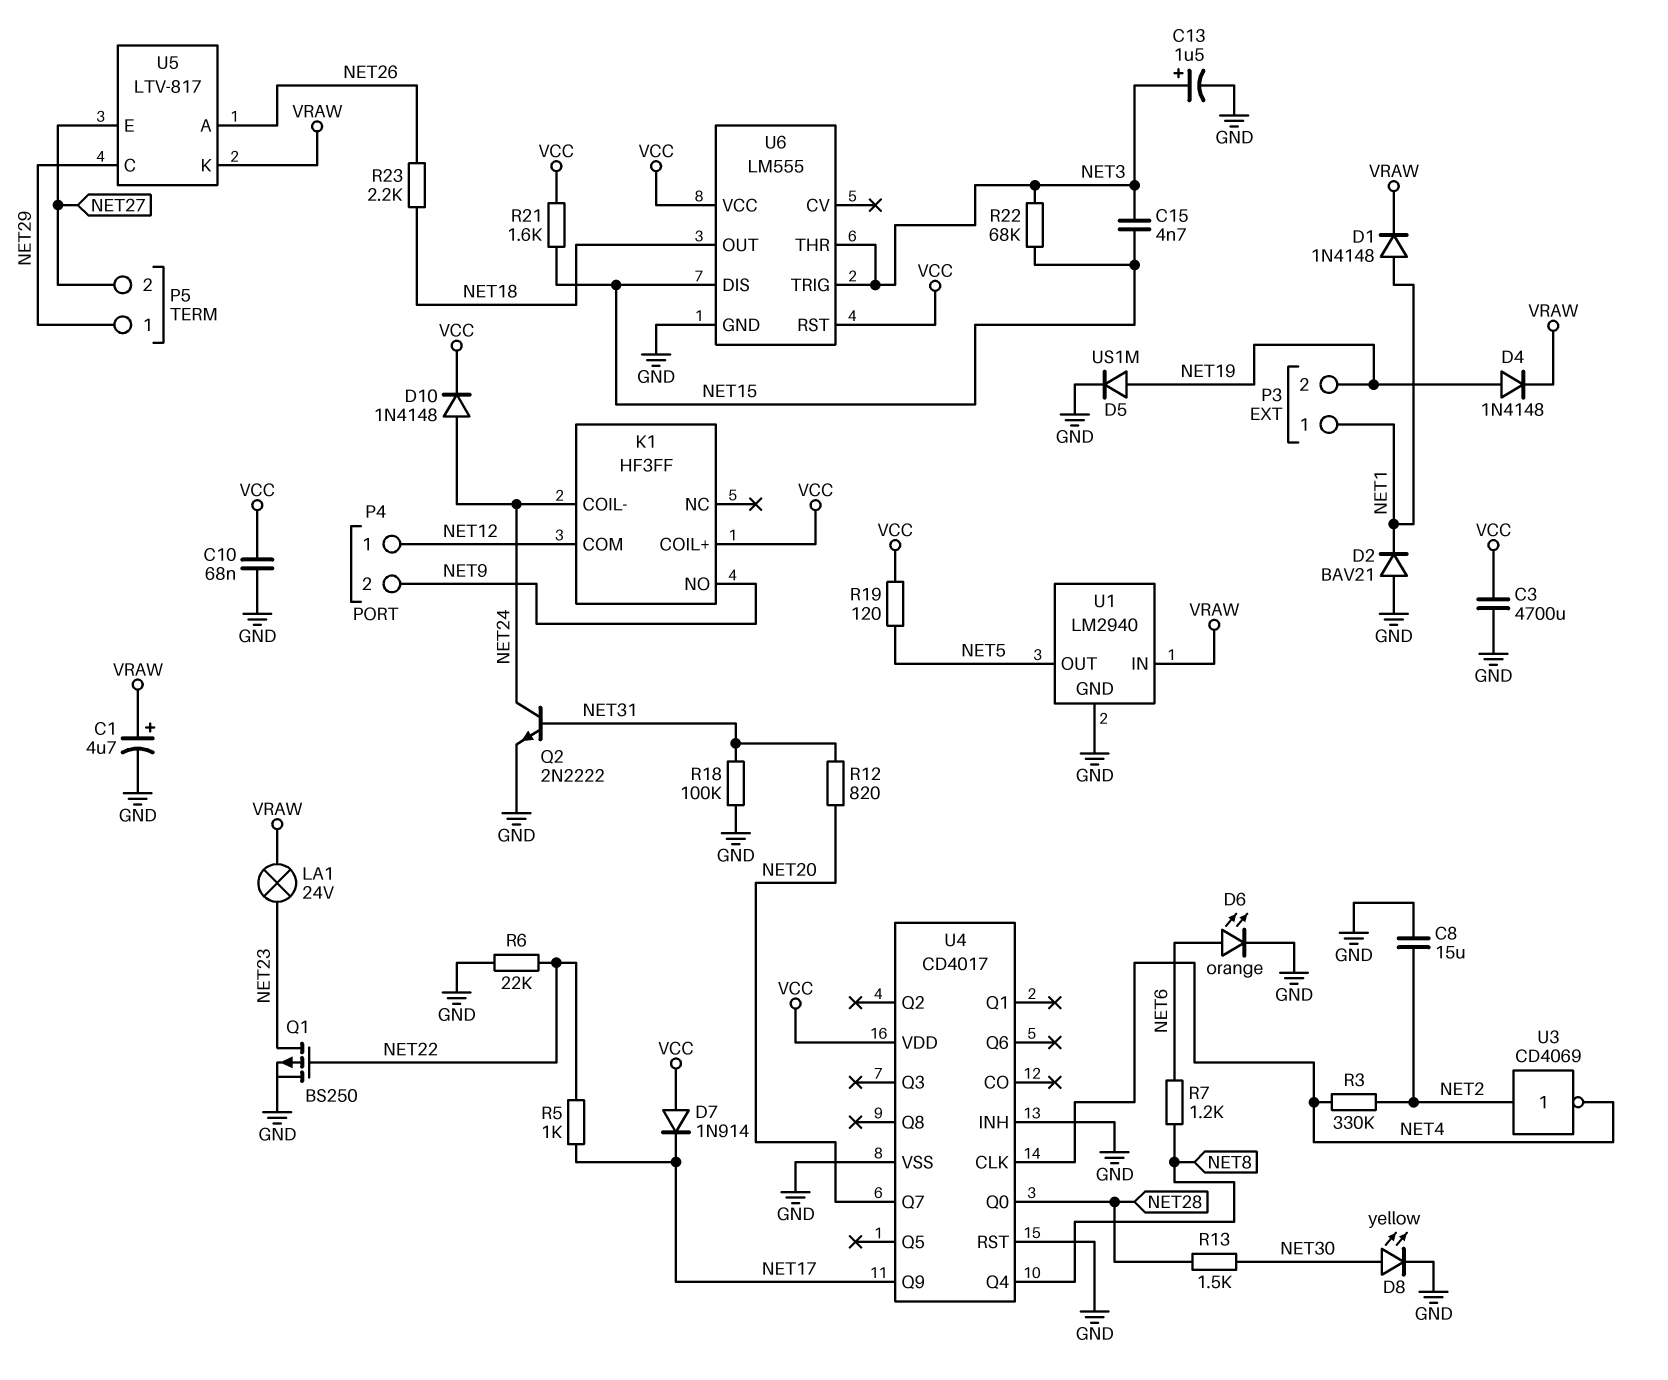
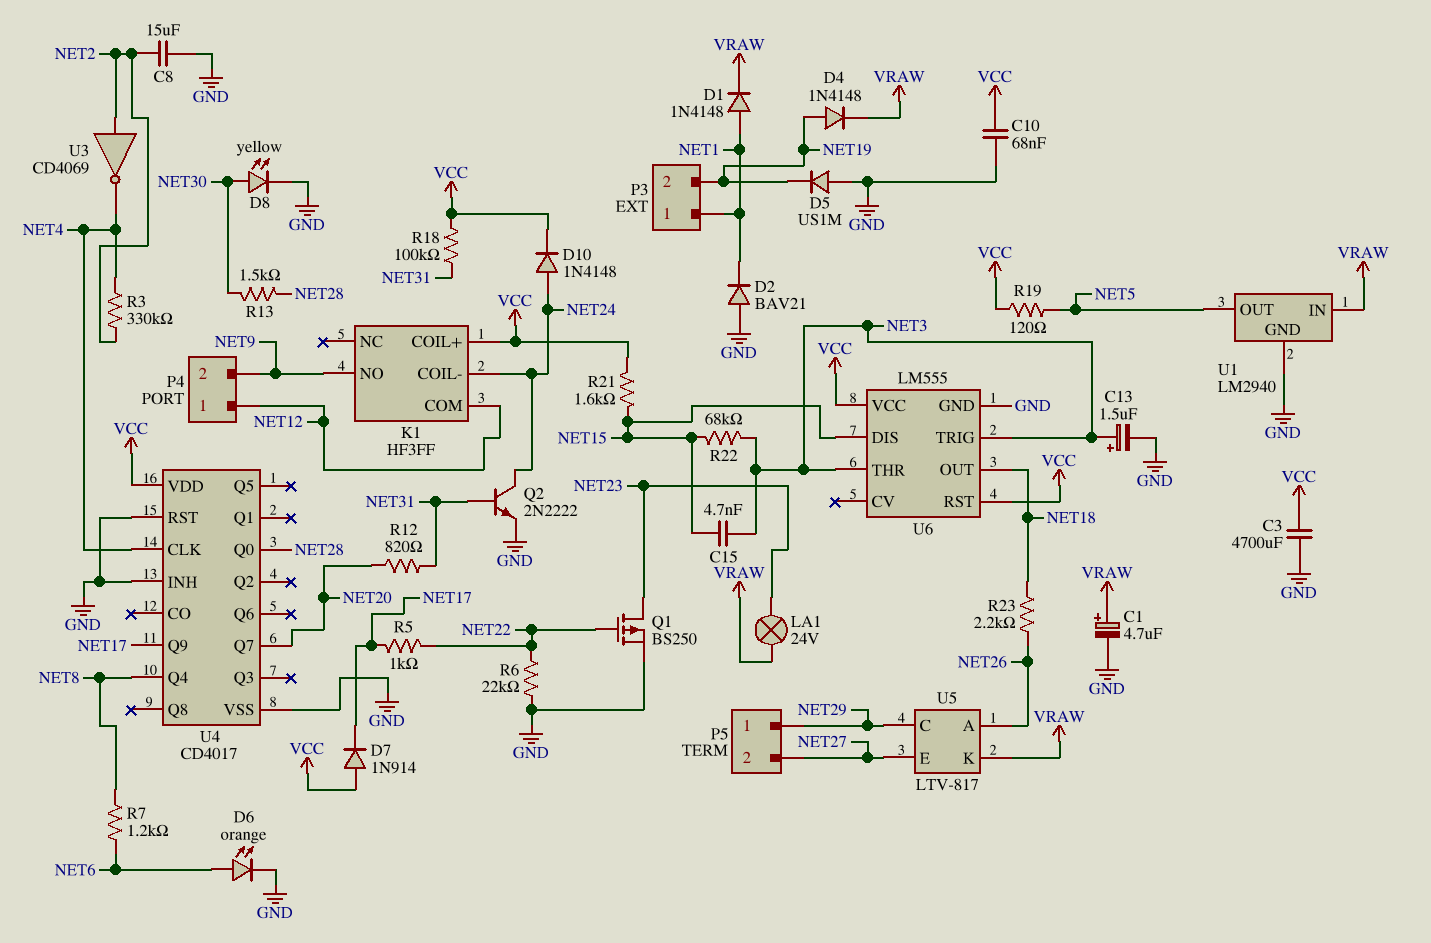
D5: diode US1M (A NET19, K GND) -> diode US1M (A GND, K NET19)
R18: 100k (GND, NET31) -> 100k (NET31, VCC)

